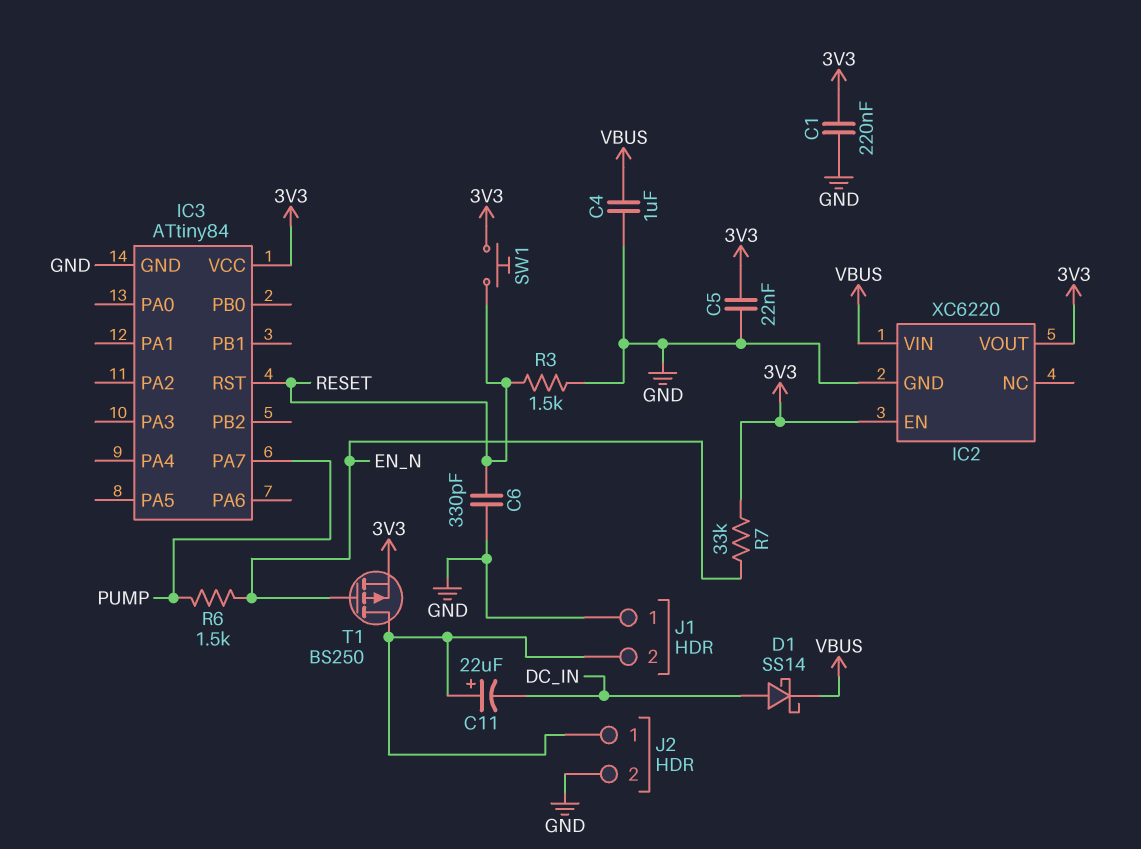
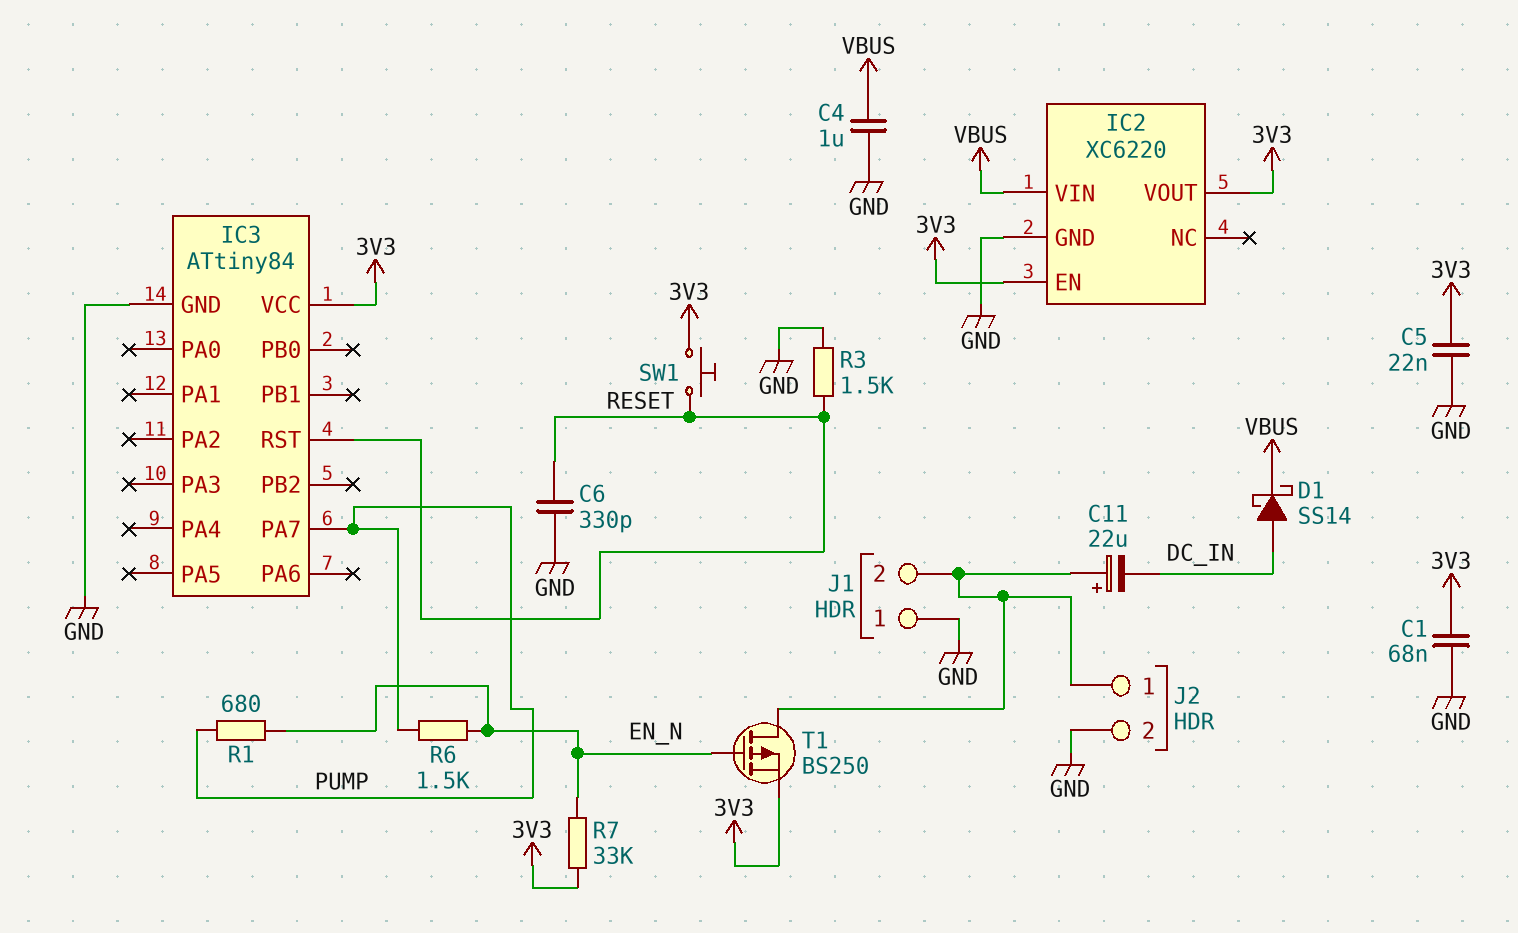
C1: 220nF (3V3, GND) -> 68nF (3V3, GND)
R1: none -> 680 (EN_N, PUMP)

